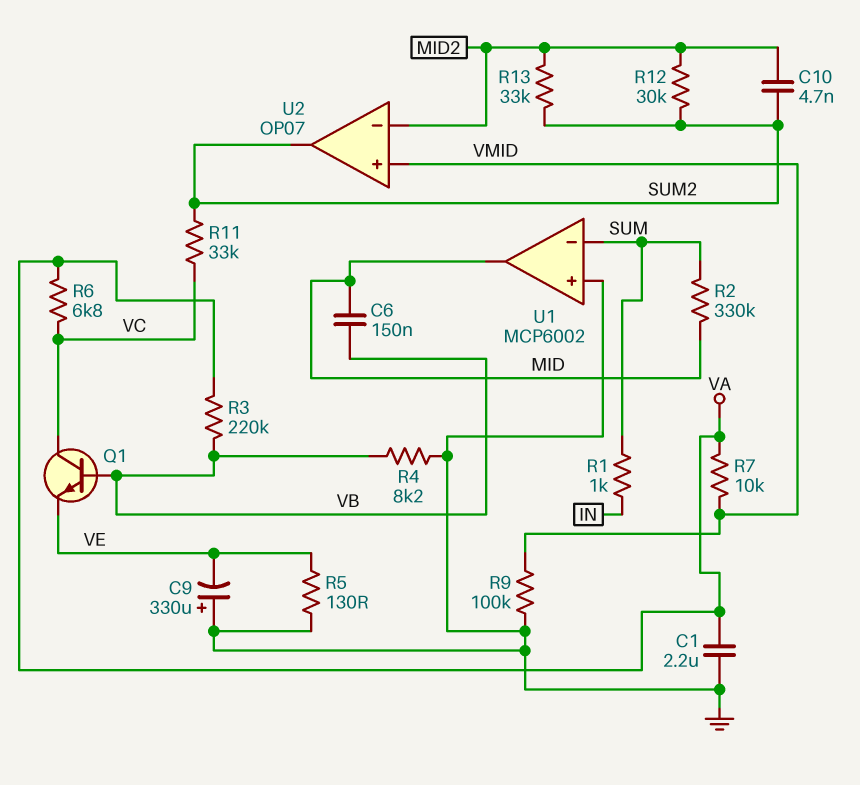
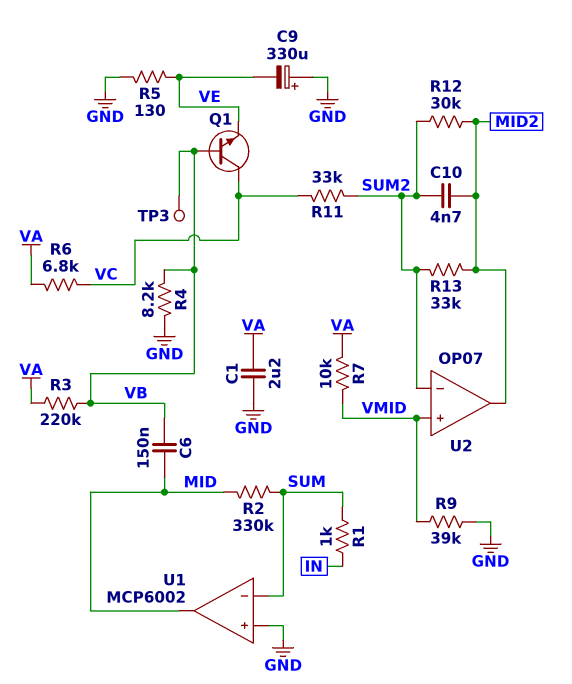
R9: 100k (GND, VMID) -> 39k (GND, VMID)
TP3: none -> test point (VB)
U2 pin in-: MID2 -> SUM2
U2 pin out: SUM2 -> MID2

